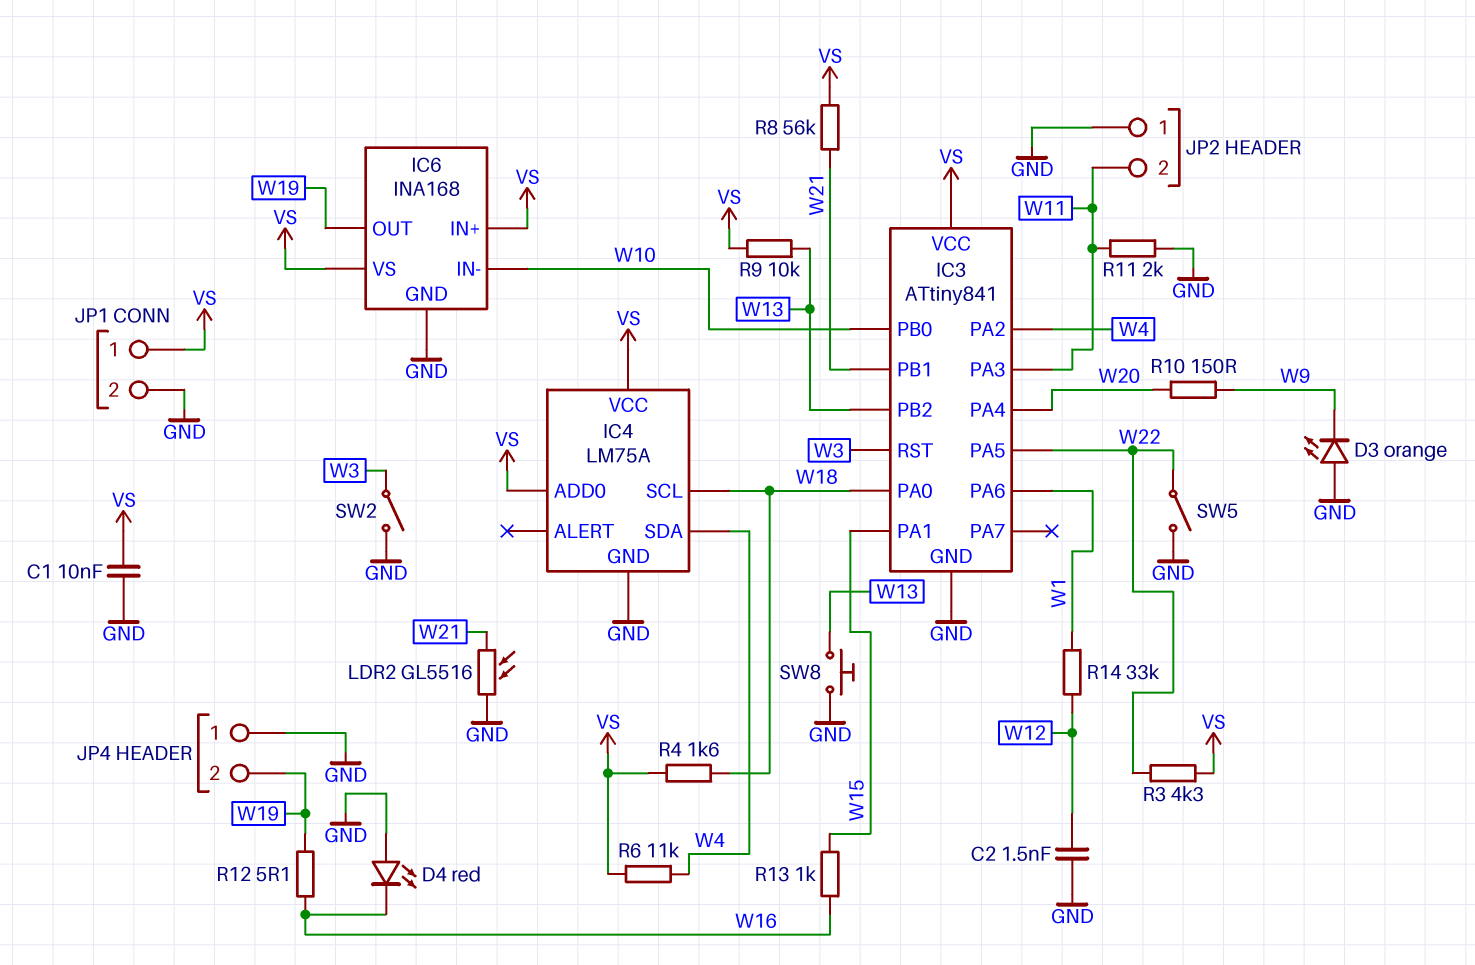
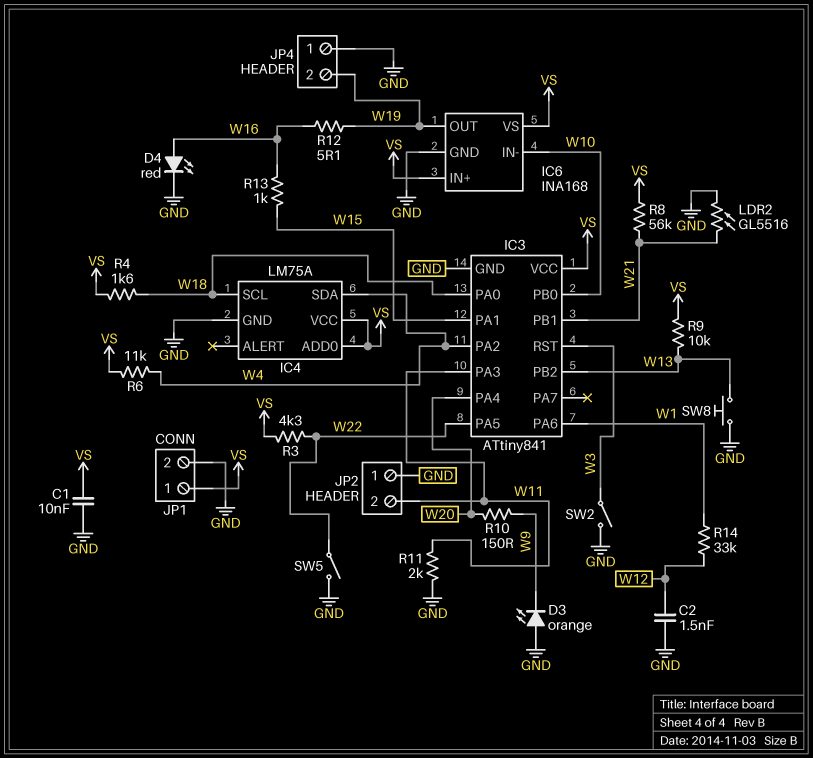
D4: LED red (A GND, K W16) -> LED red (A W16, K GND)

